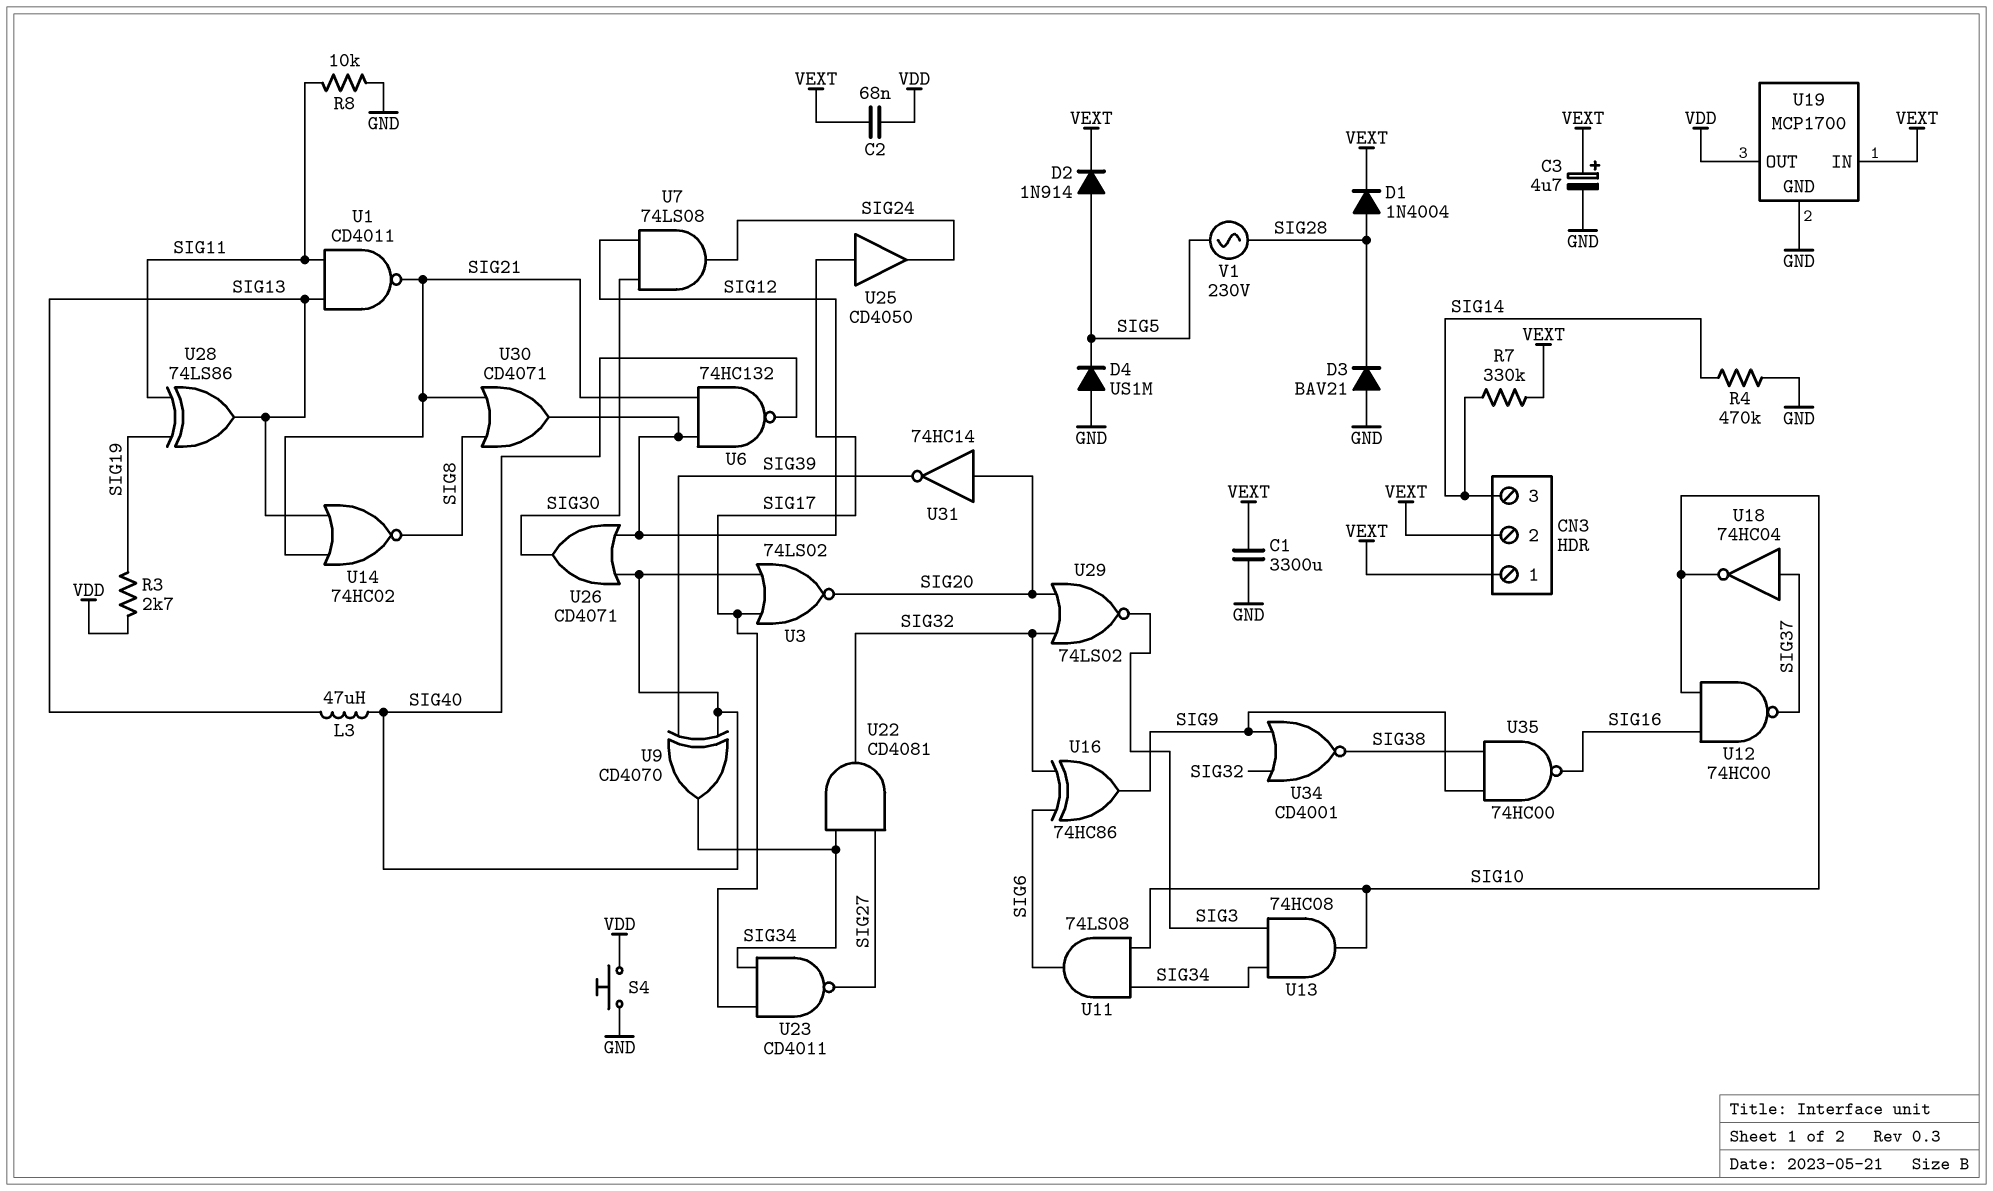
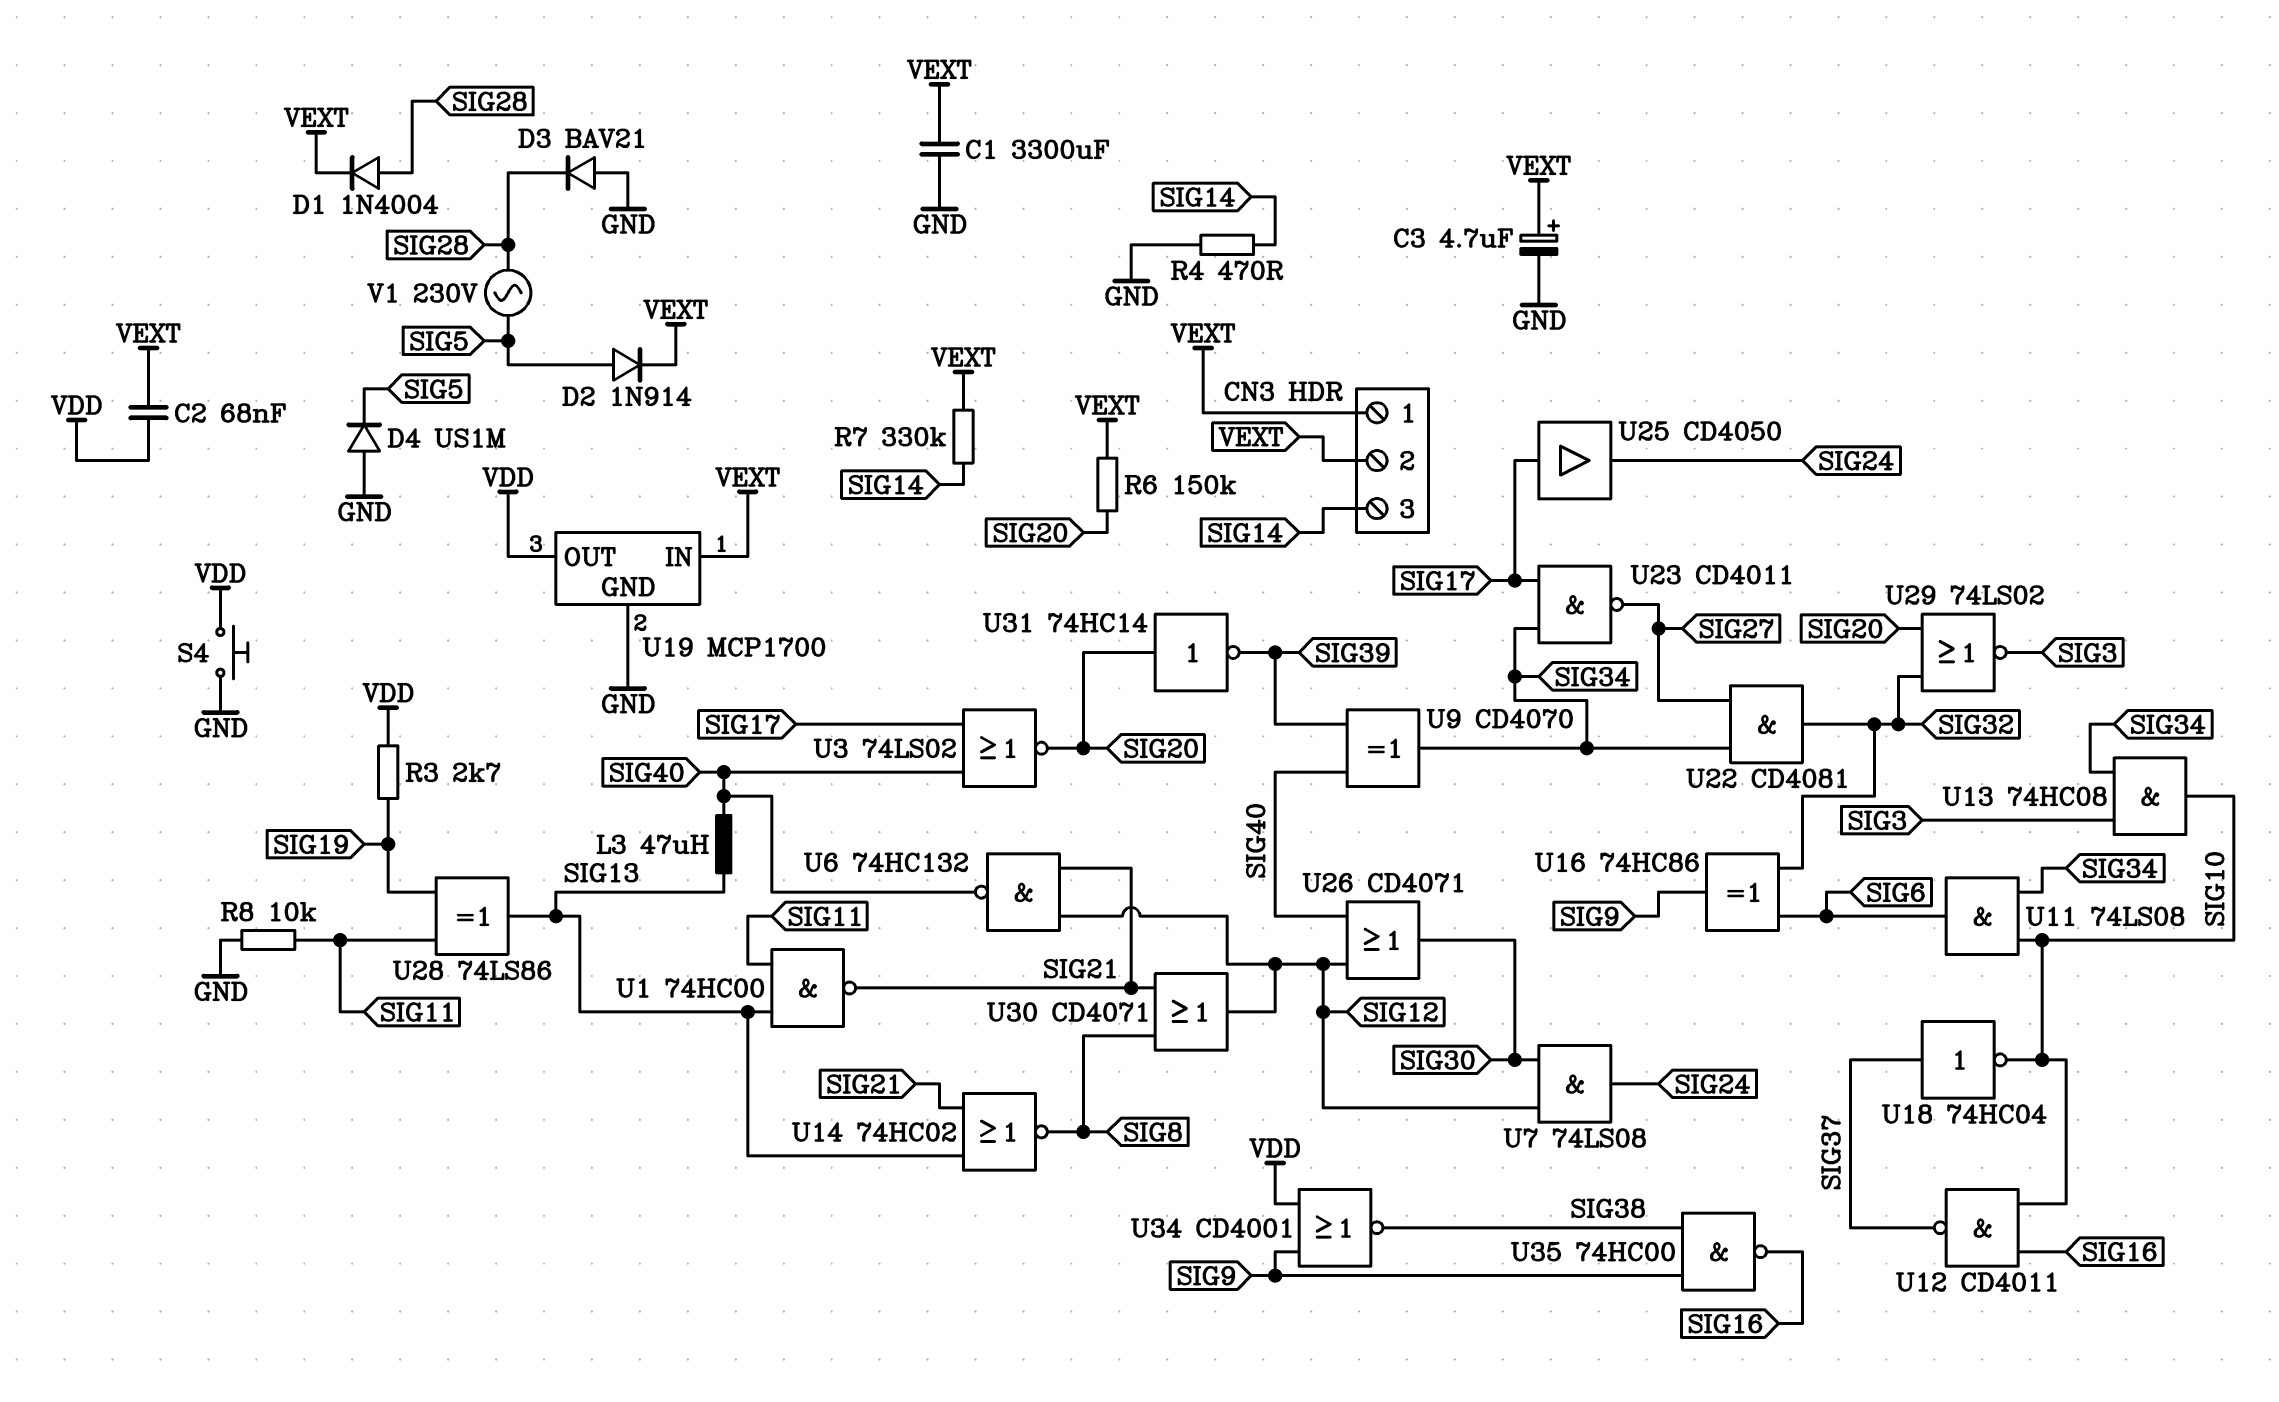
R4: 470k (GND, SIG14) -> 470 (GND, SIG14)
R6: none -> 150k (SIG20, VEXT)
U1: NAND CD4011 (in SIG11, in SIG13, out SIG21) -> NAND 74HC00 (in SIG11, in SIG13, out SIG21)
U12: NAND 74HC00 (in SIG10, in SIG16, out SIG37) -> NAND CD4011 (in SIG10, in SIG16, out SIG37)
U34: NOR CD4001 (in SIG9, in SIG32, out SIG38) -> NOR CD4001 (in SIG9, in VDD, out SIG38)

